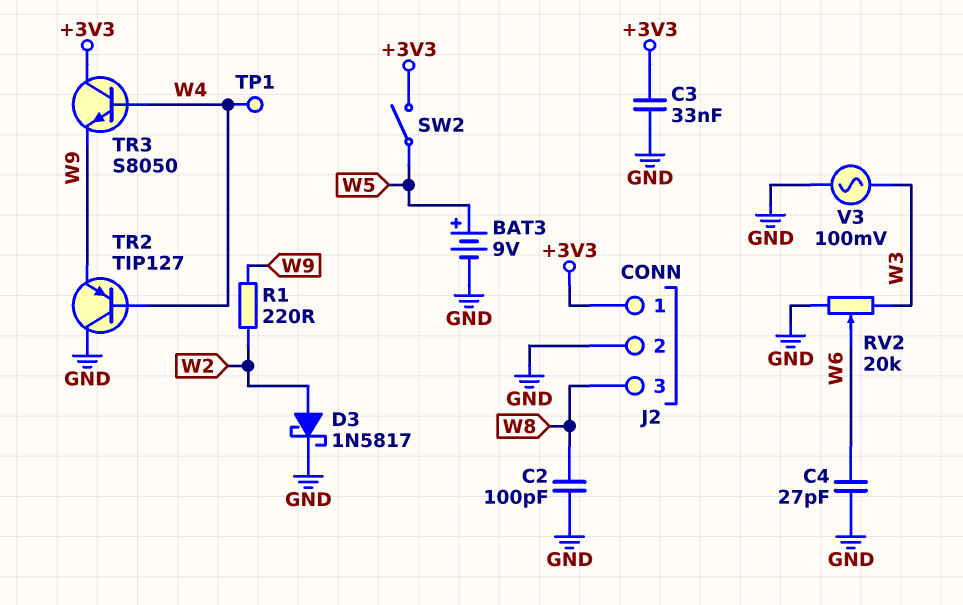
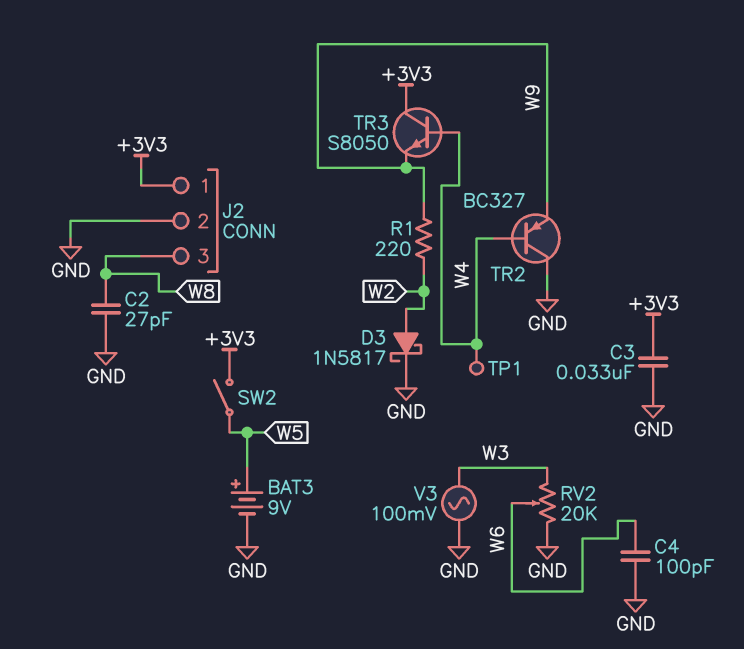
C2: 100pF (GND, W8) -> 27pF (GND, W8)
C4: 27pF (GND, W6) -> 100pF (GND, W6)
TR2: PNP TIP127 (B W4, C GND, E W9) -> PNP BC327 (B W4, C GND, E W9)

